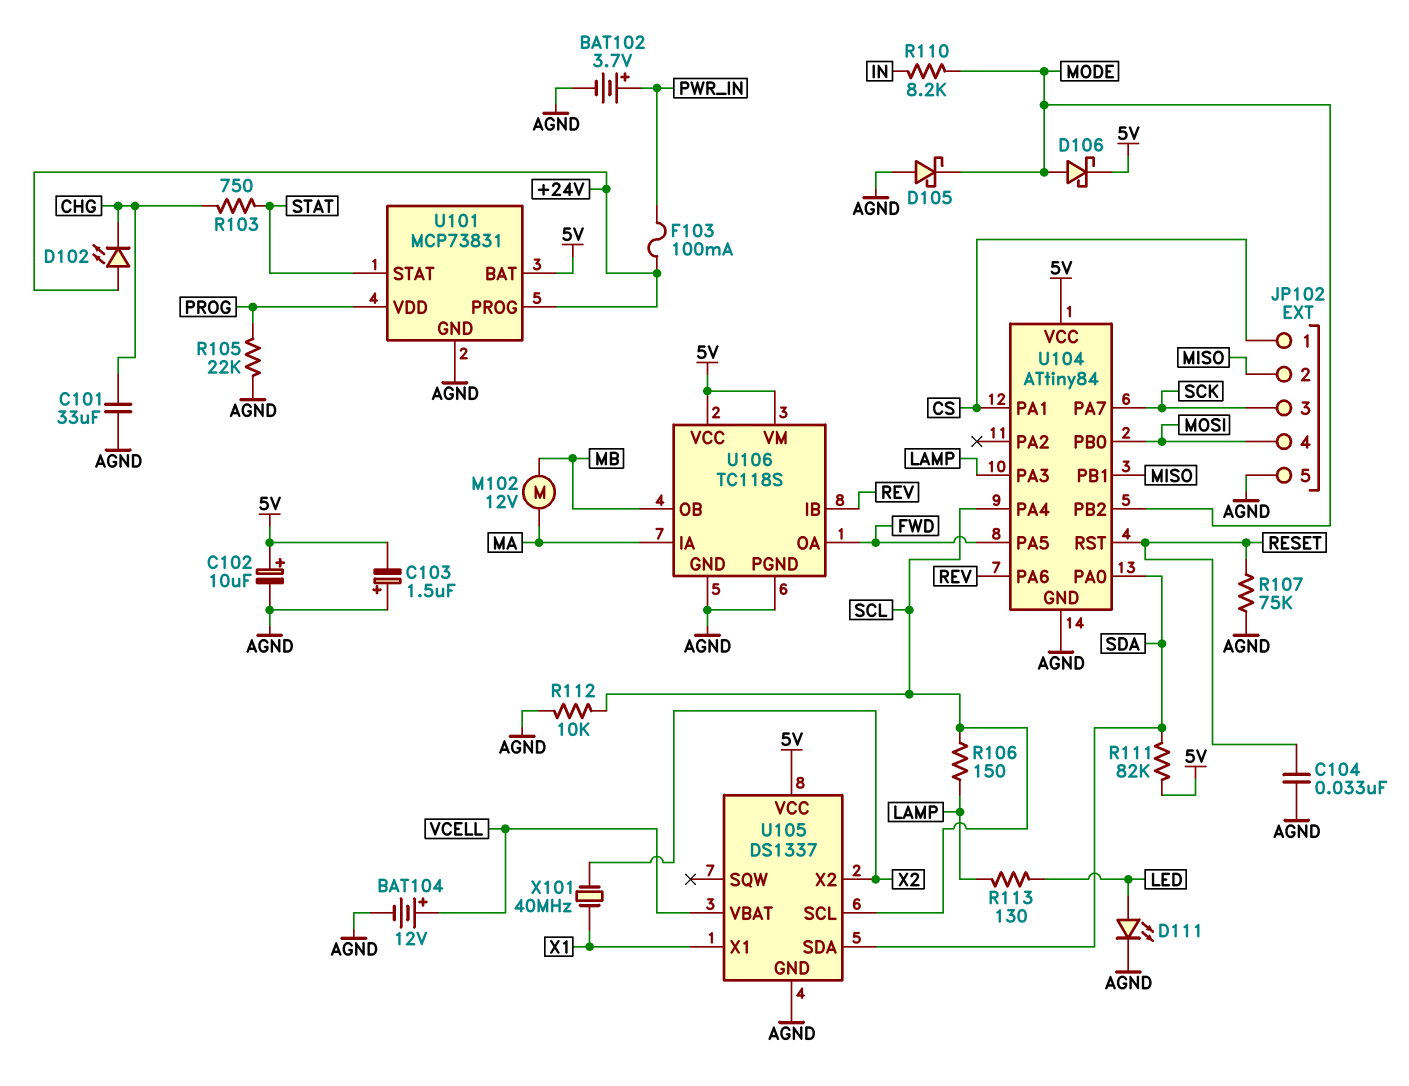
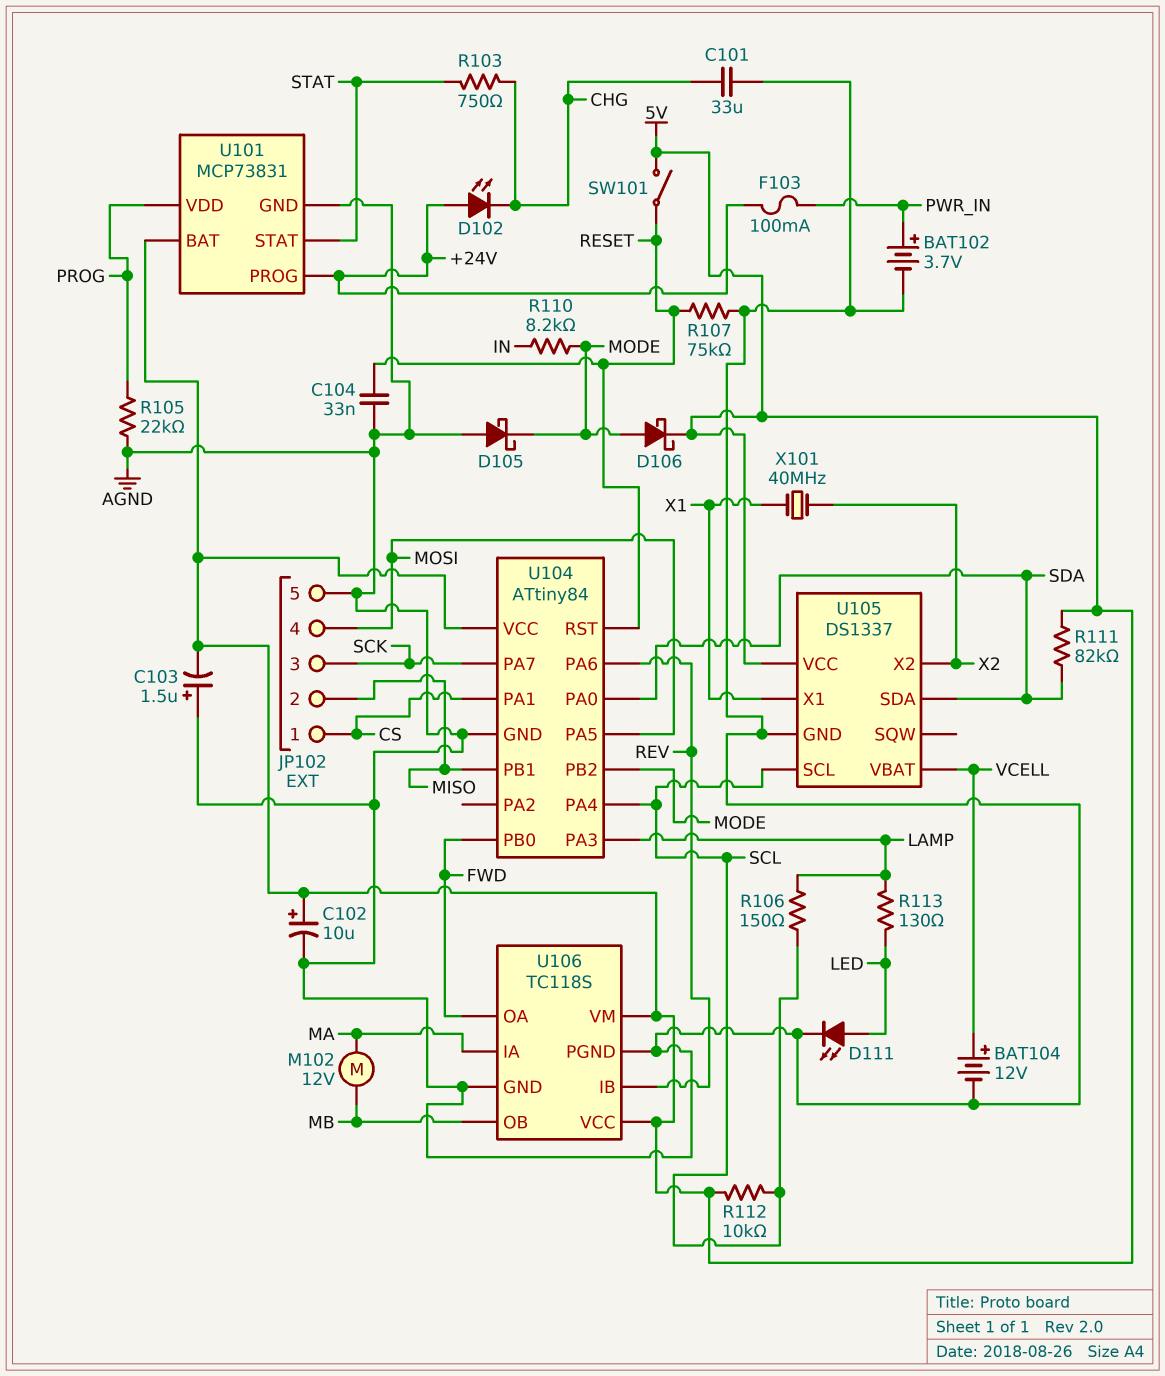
R112: 10k (AGND, SCL) -> 10k (5V, SCL)
SW101: none -> switch (5V, RESET)
U104 pin PA5: FWD -> MOSI
U104 pin PB0: MOSI -> FWD

